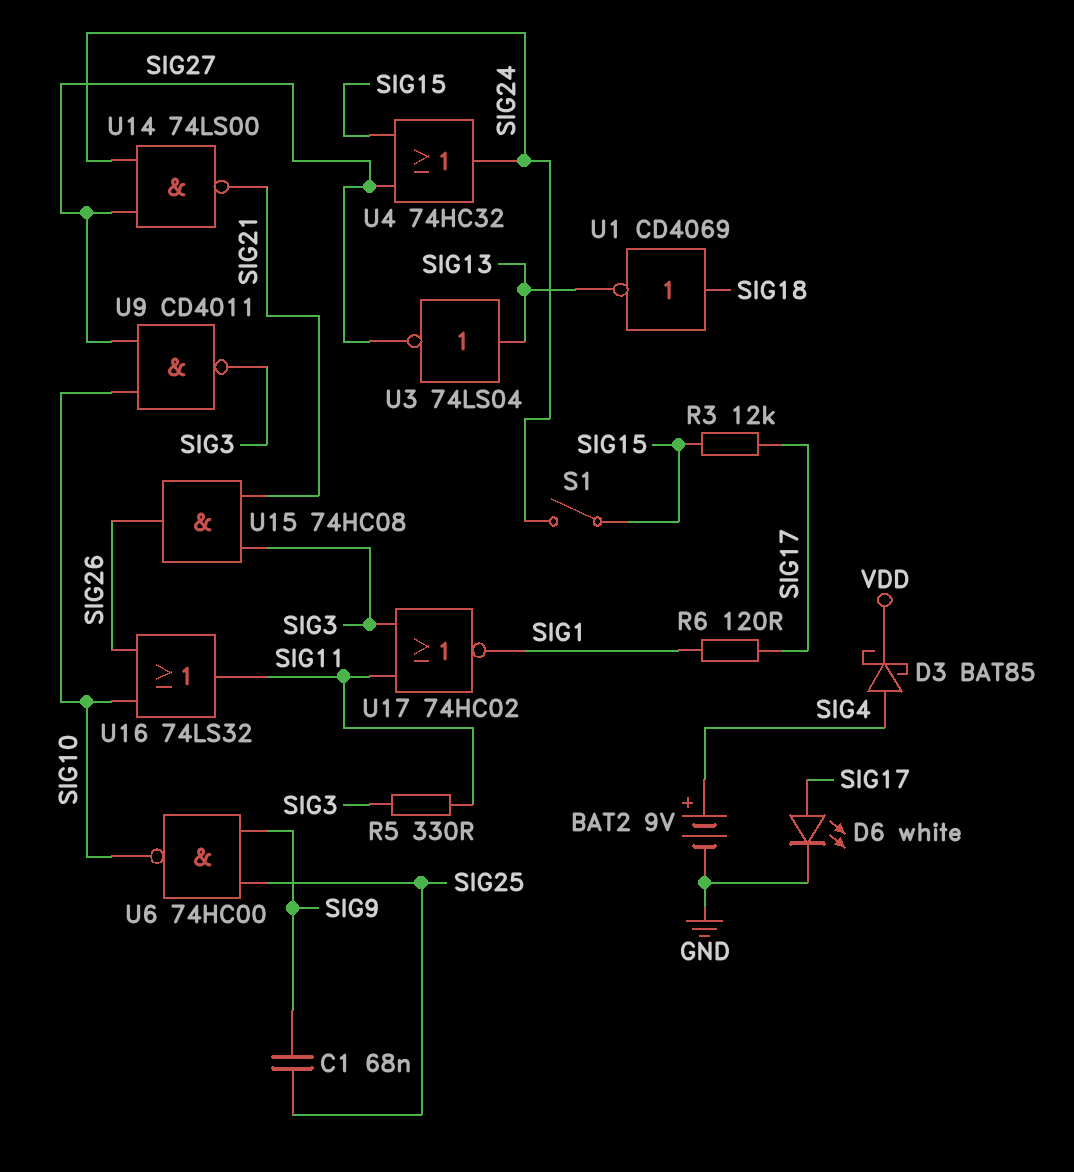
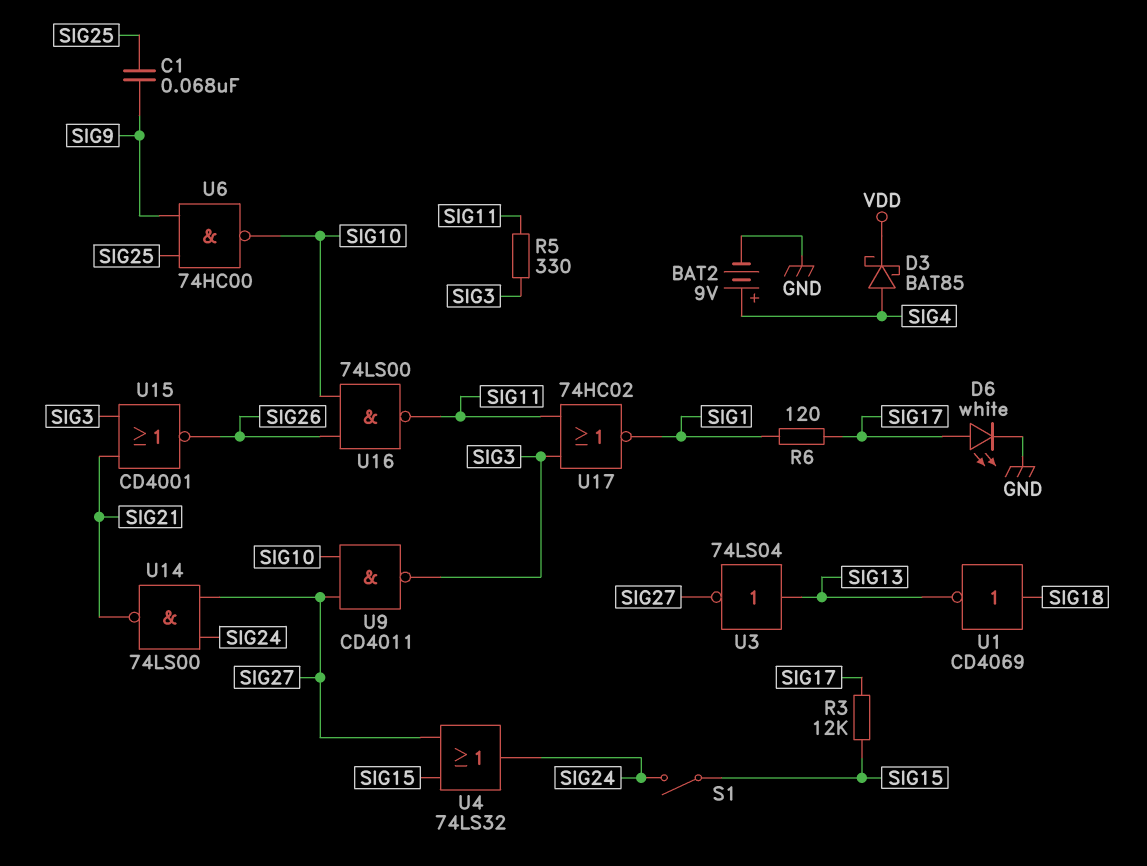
U4: OR 74HC32 (in SIG15, in SIG27, out SIG24) -> OR 74LS32 (in SIG15, in SIG27, out SIG24)
U15: AND 74HC08 (in SIG3, in SIG21, out SIG26) -> NOR CD4001 (in SIG3, in SIG21, out SIG26)
U16: OR 74LS32 (in SIG10, in SIG26, out SIG11) -> NAND 74LS00 (in SIG10, in SIG26, out SIG11)

